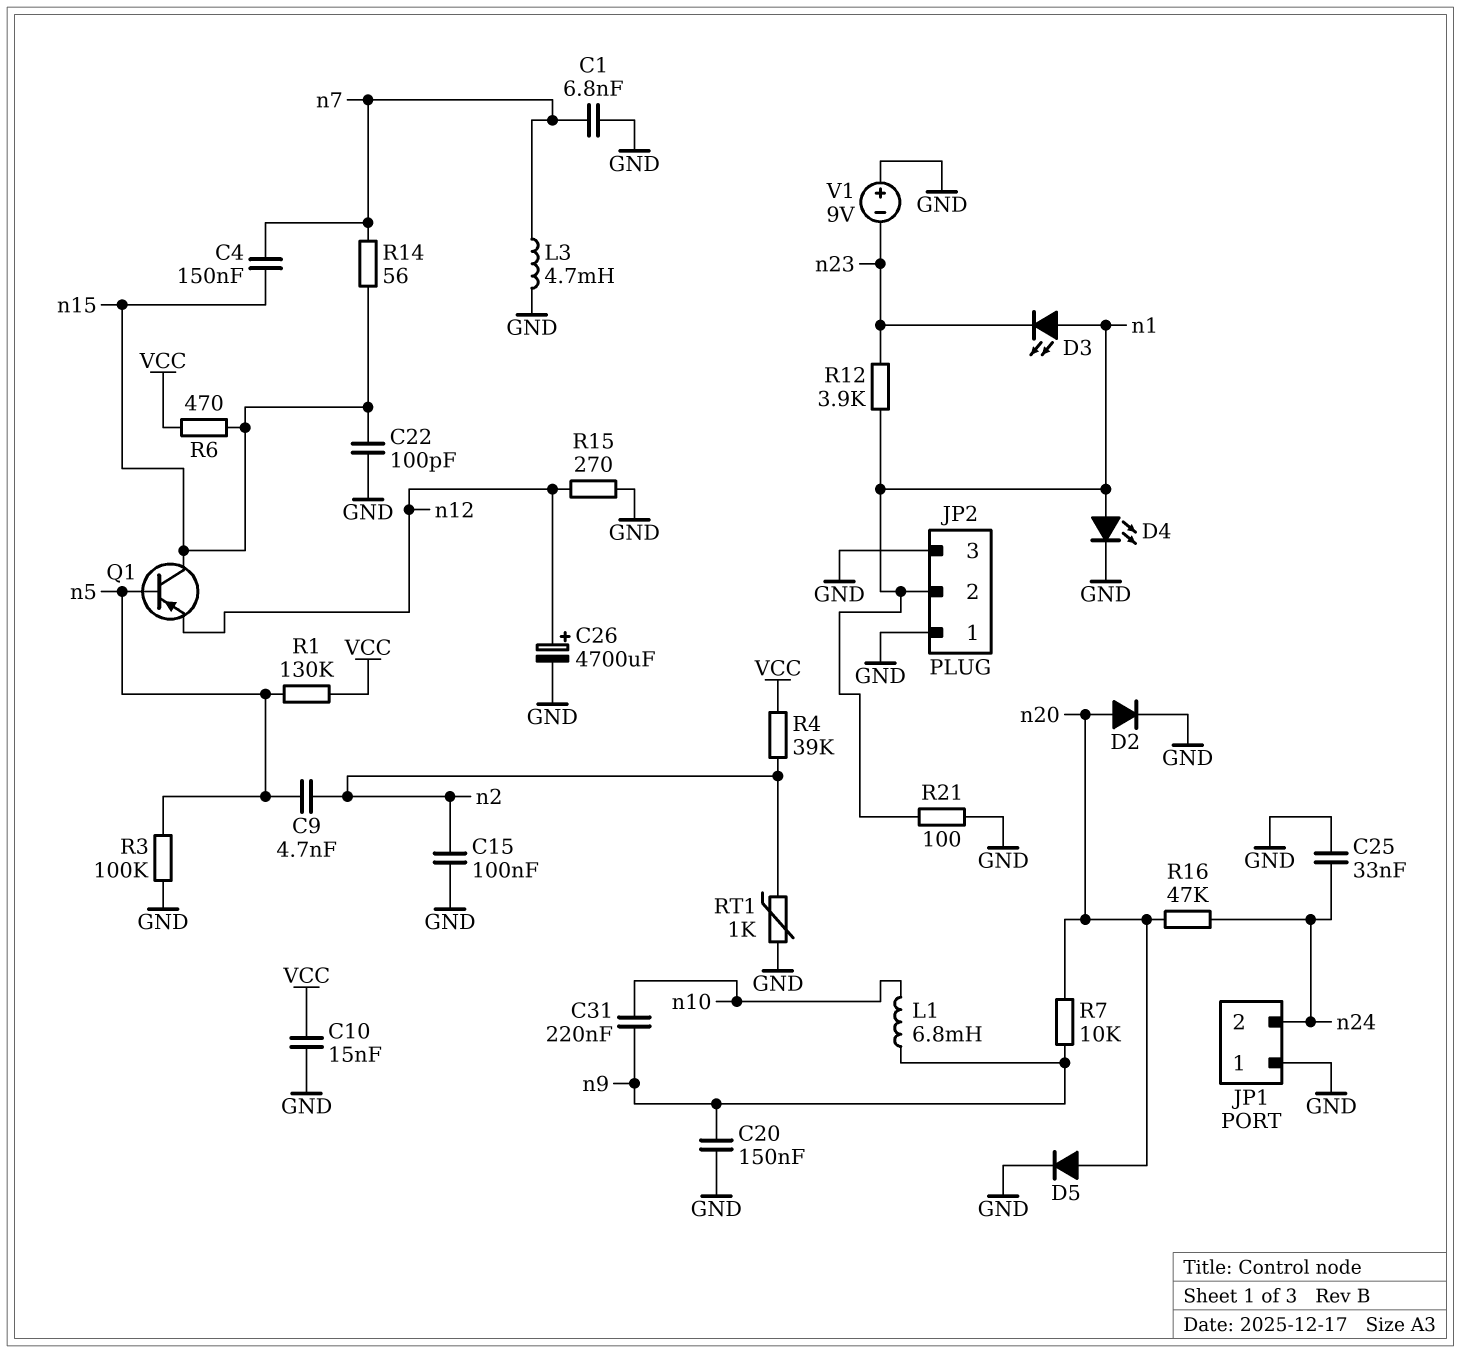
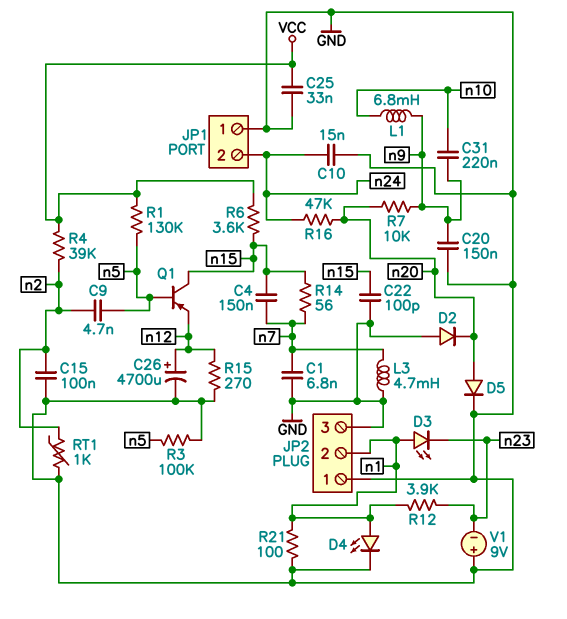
C10: 15nF (GND, VCC) -> 15nF (GND, n24)
C25: 33nF (GND, n24) -> 33nF (GND, VCC)
D2: diode (A n20, K GND) -> diode (A GND, K n20)
R6: 470 (VCC, n15) -> 3.6k (VCC, n15)

